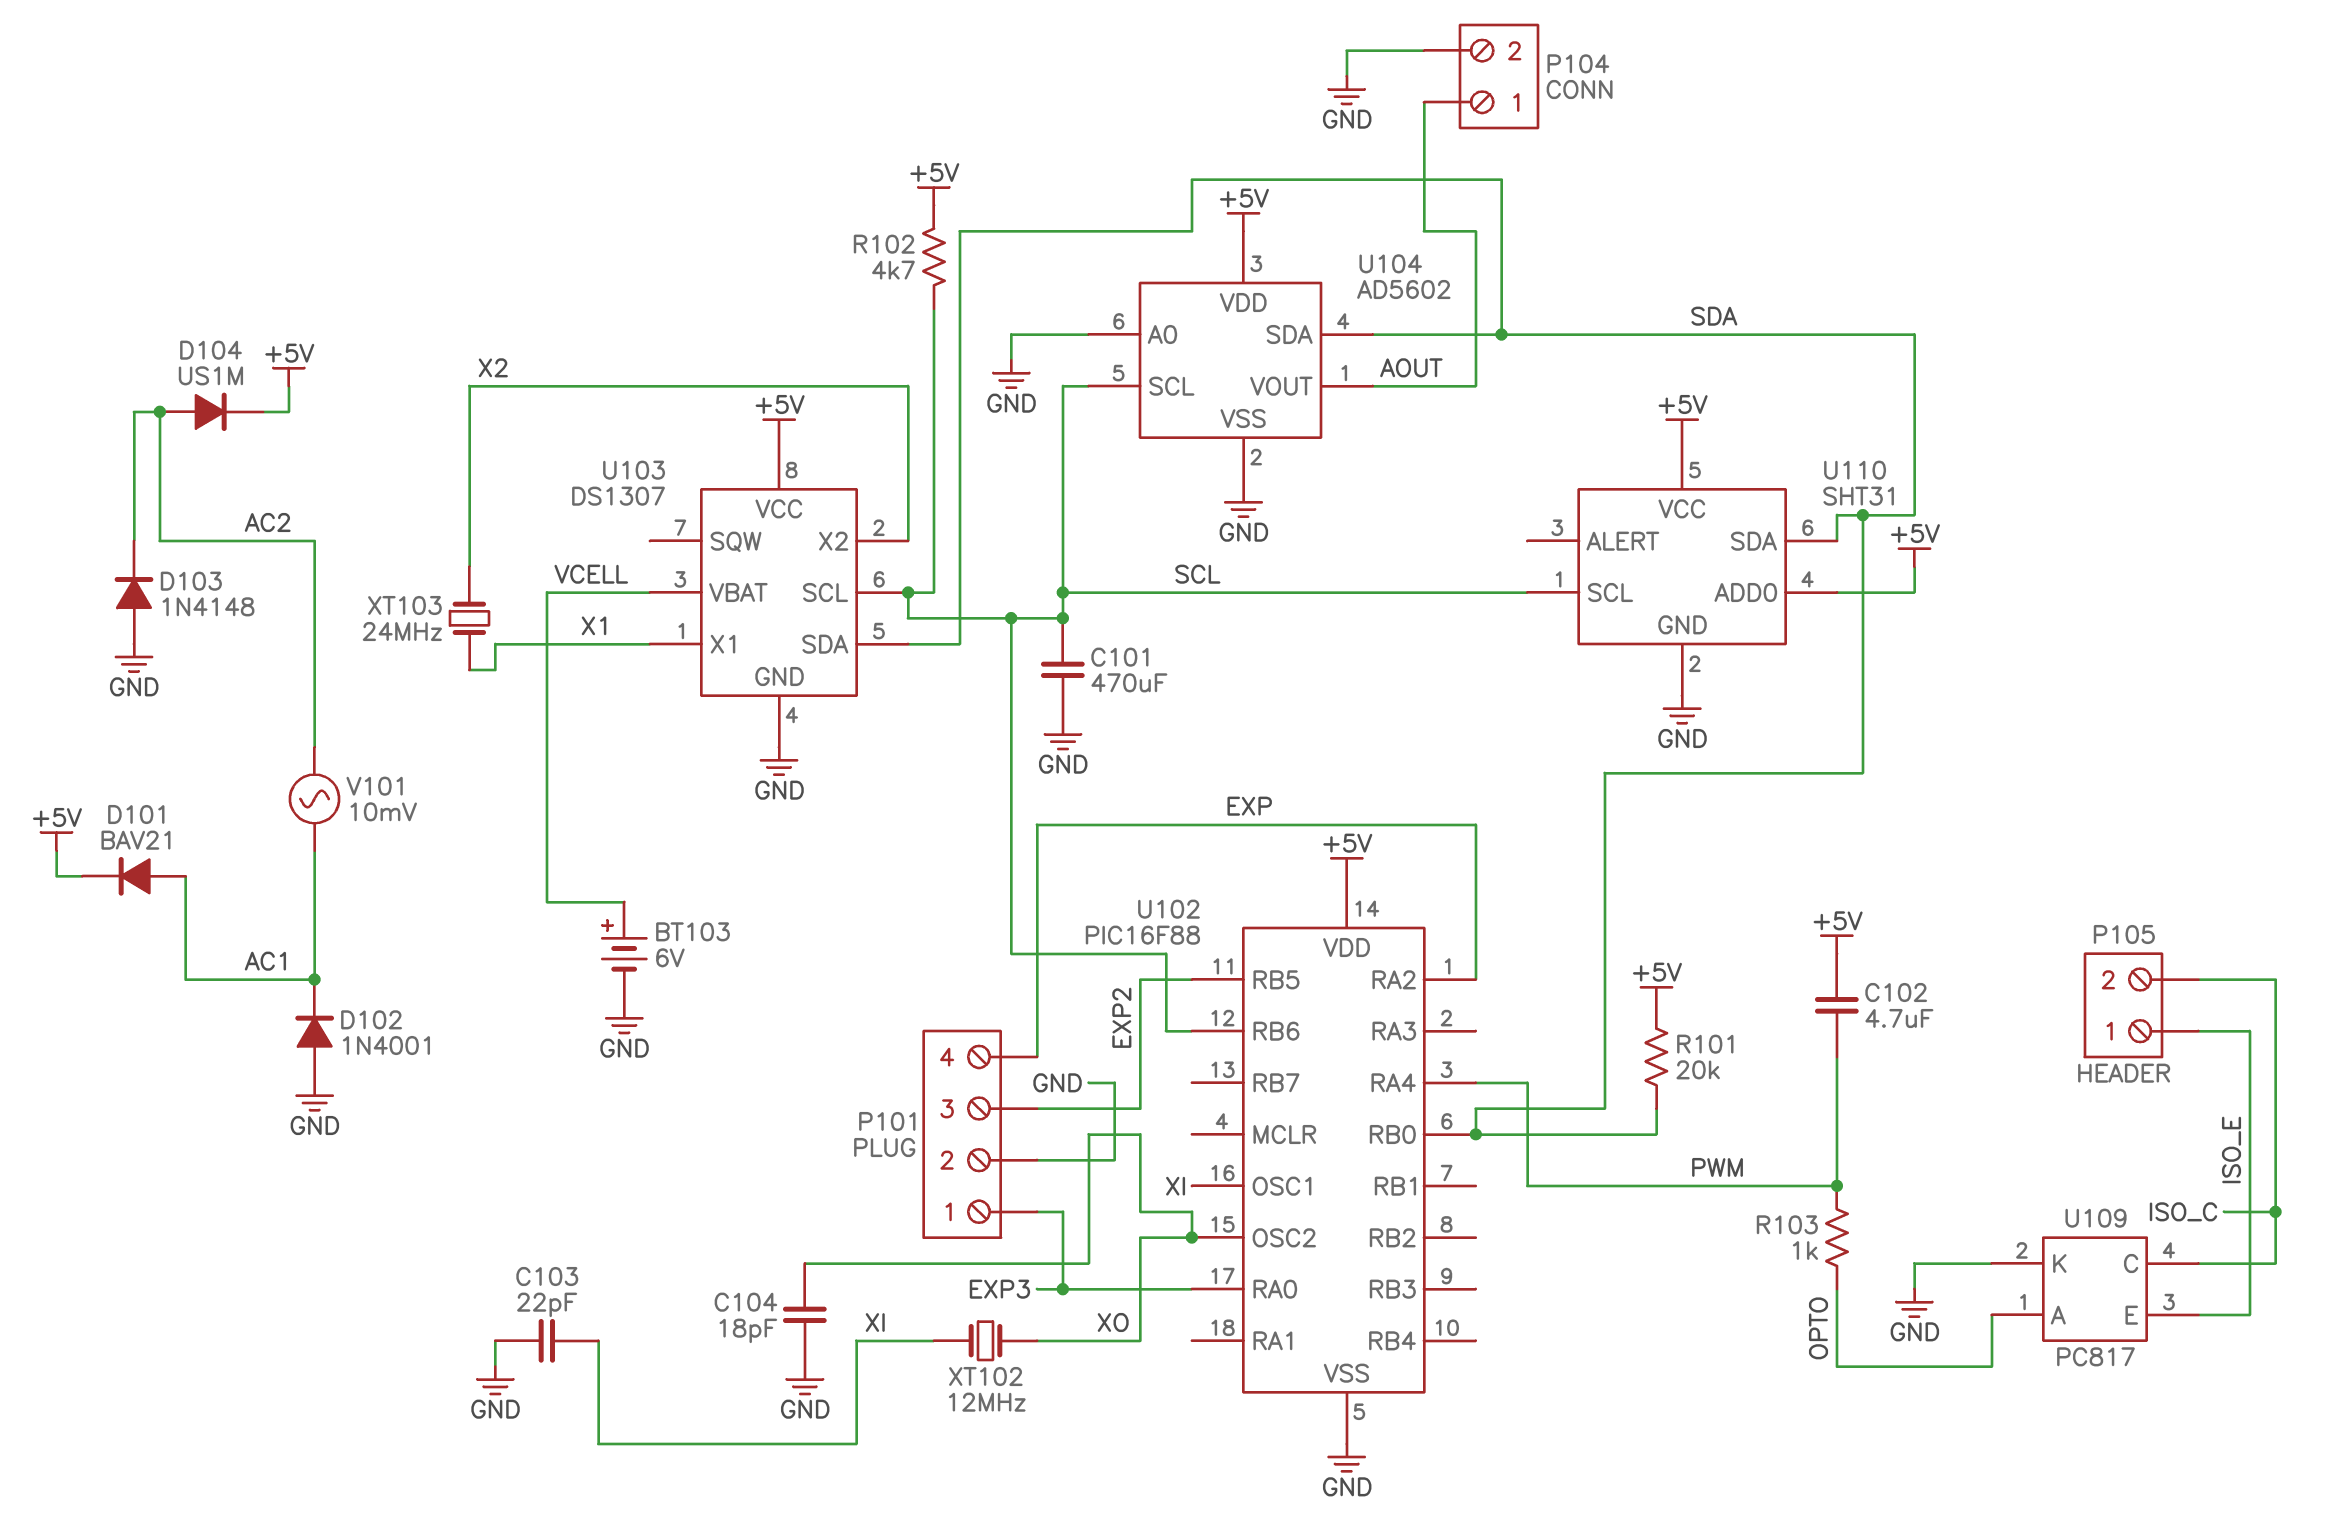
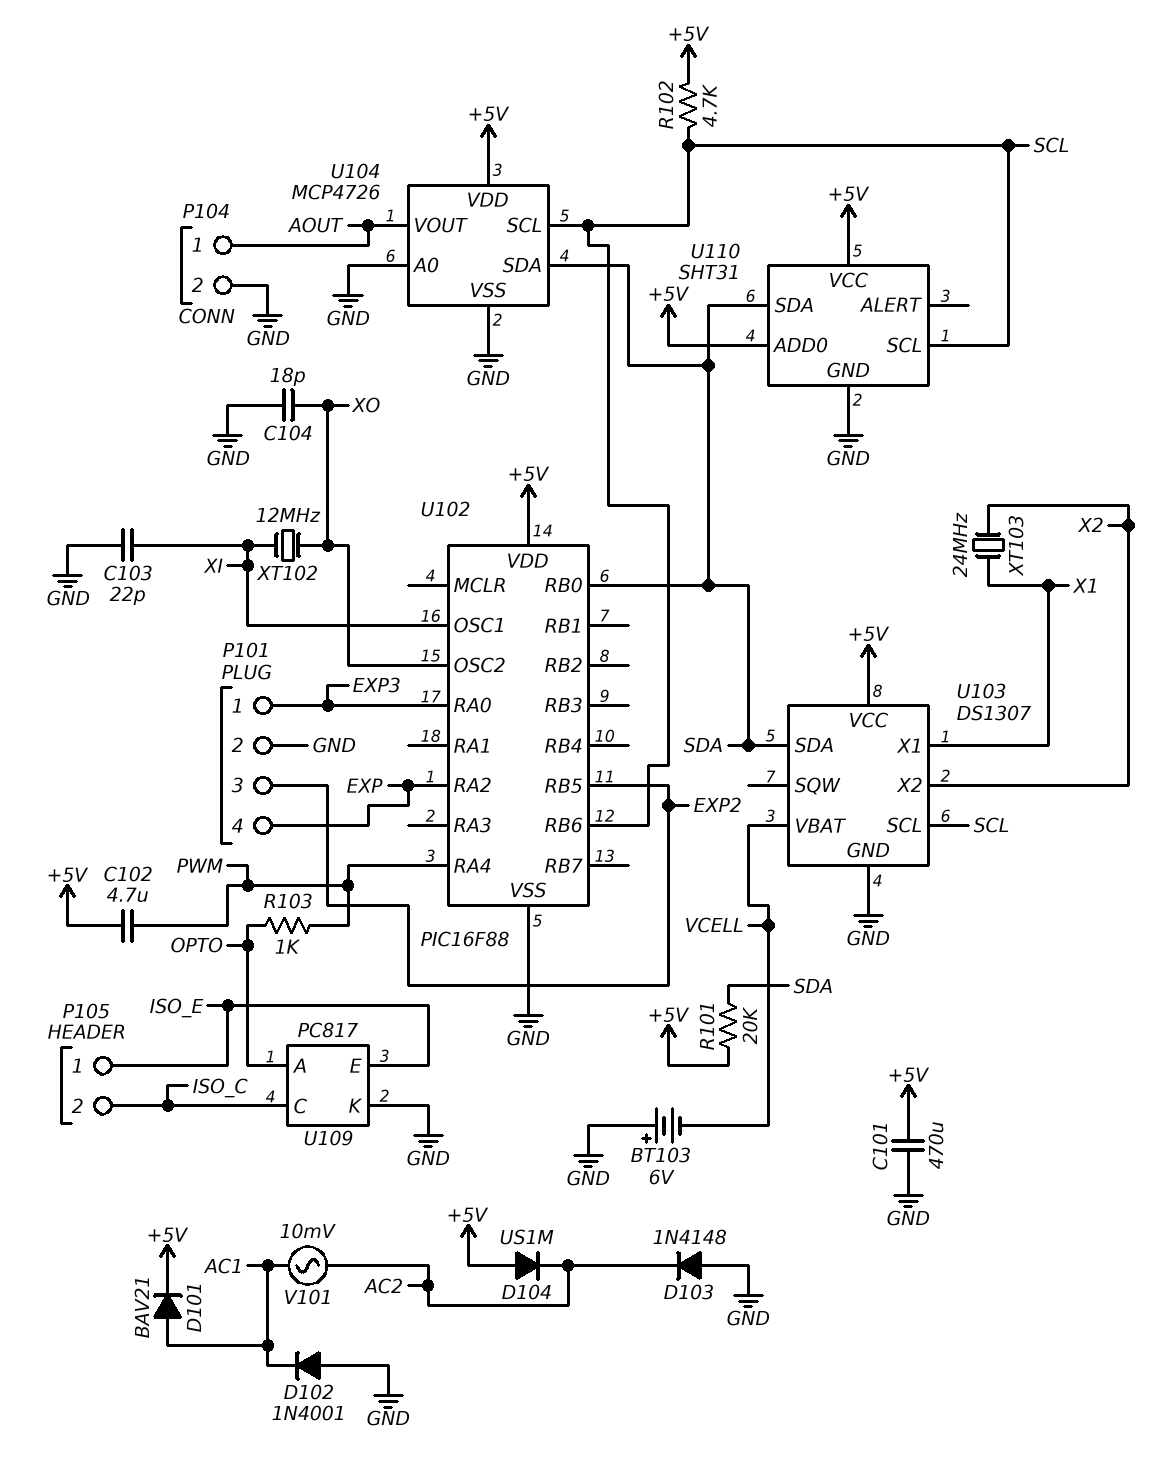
BT103: 6V (plus VCELL, minus GND) -> 6V (plus GND, minus VCELL)
C101: 470uF (GND, SCL) -> 470uF (+5V, GND)
D104: diode US1M (A AC2, K +5V) -> diode US1M (A +5V, K AC2)
U104: AD5602 -> MCP4726

